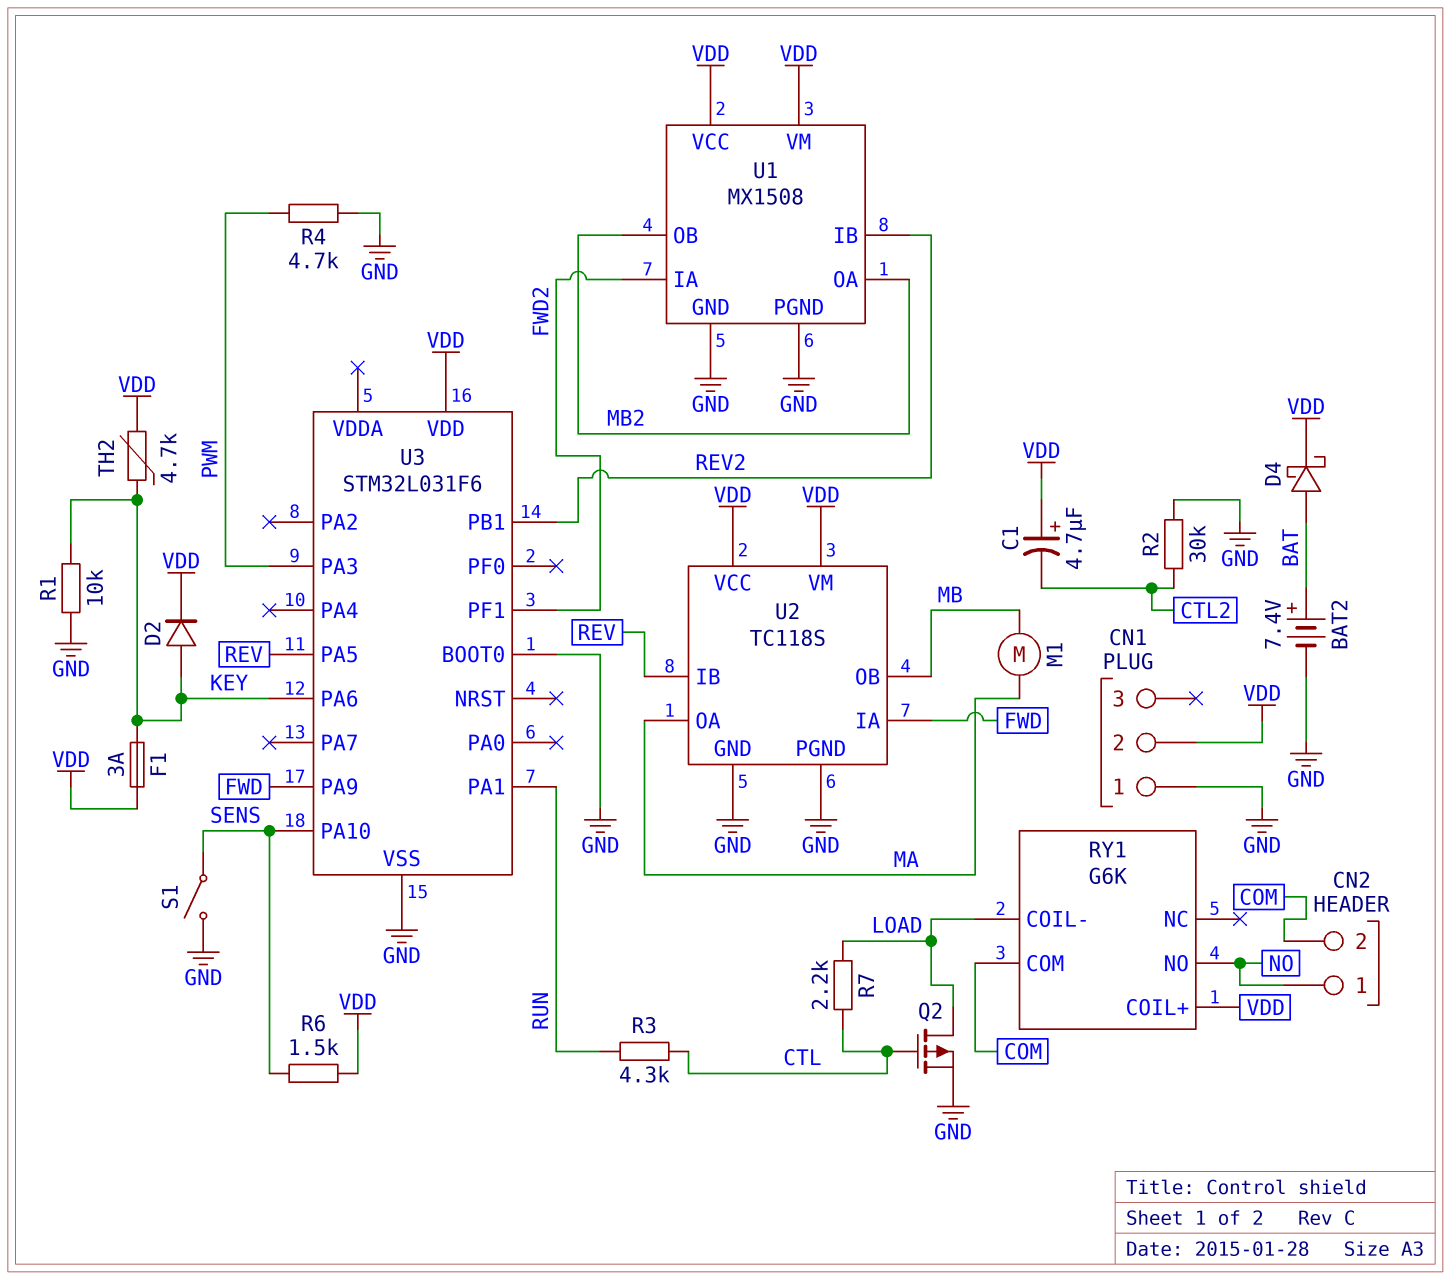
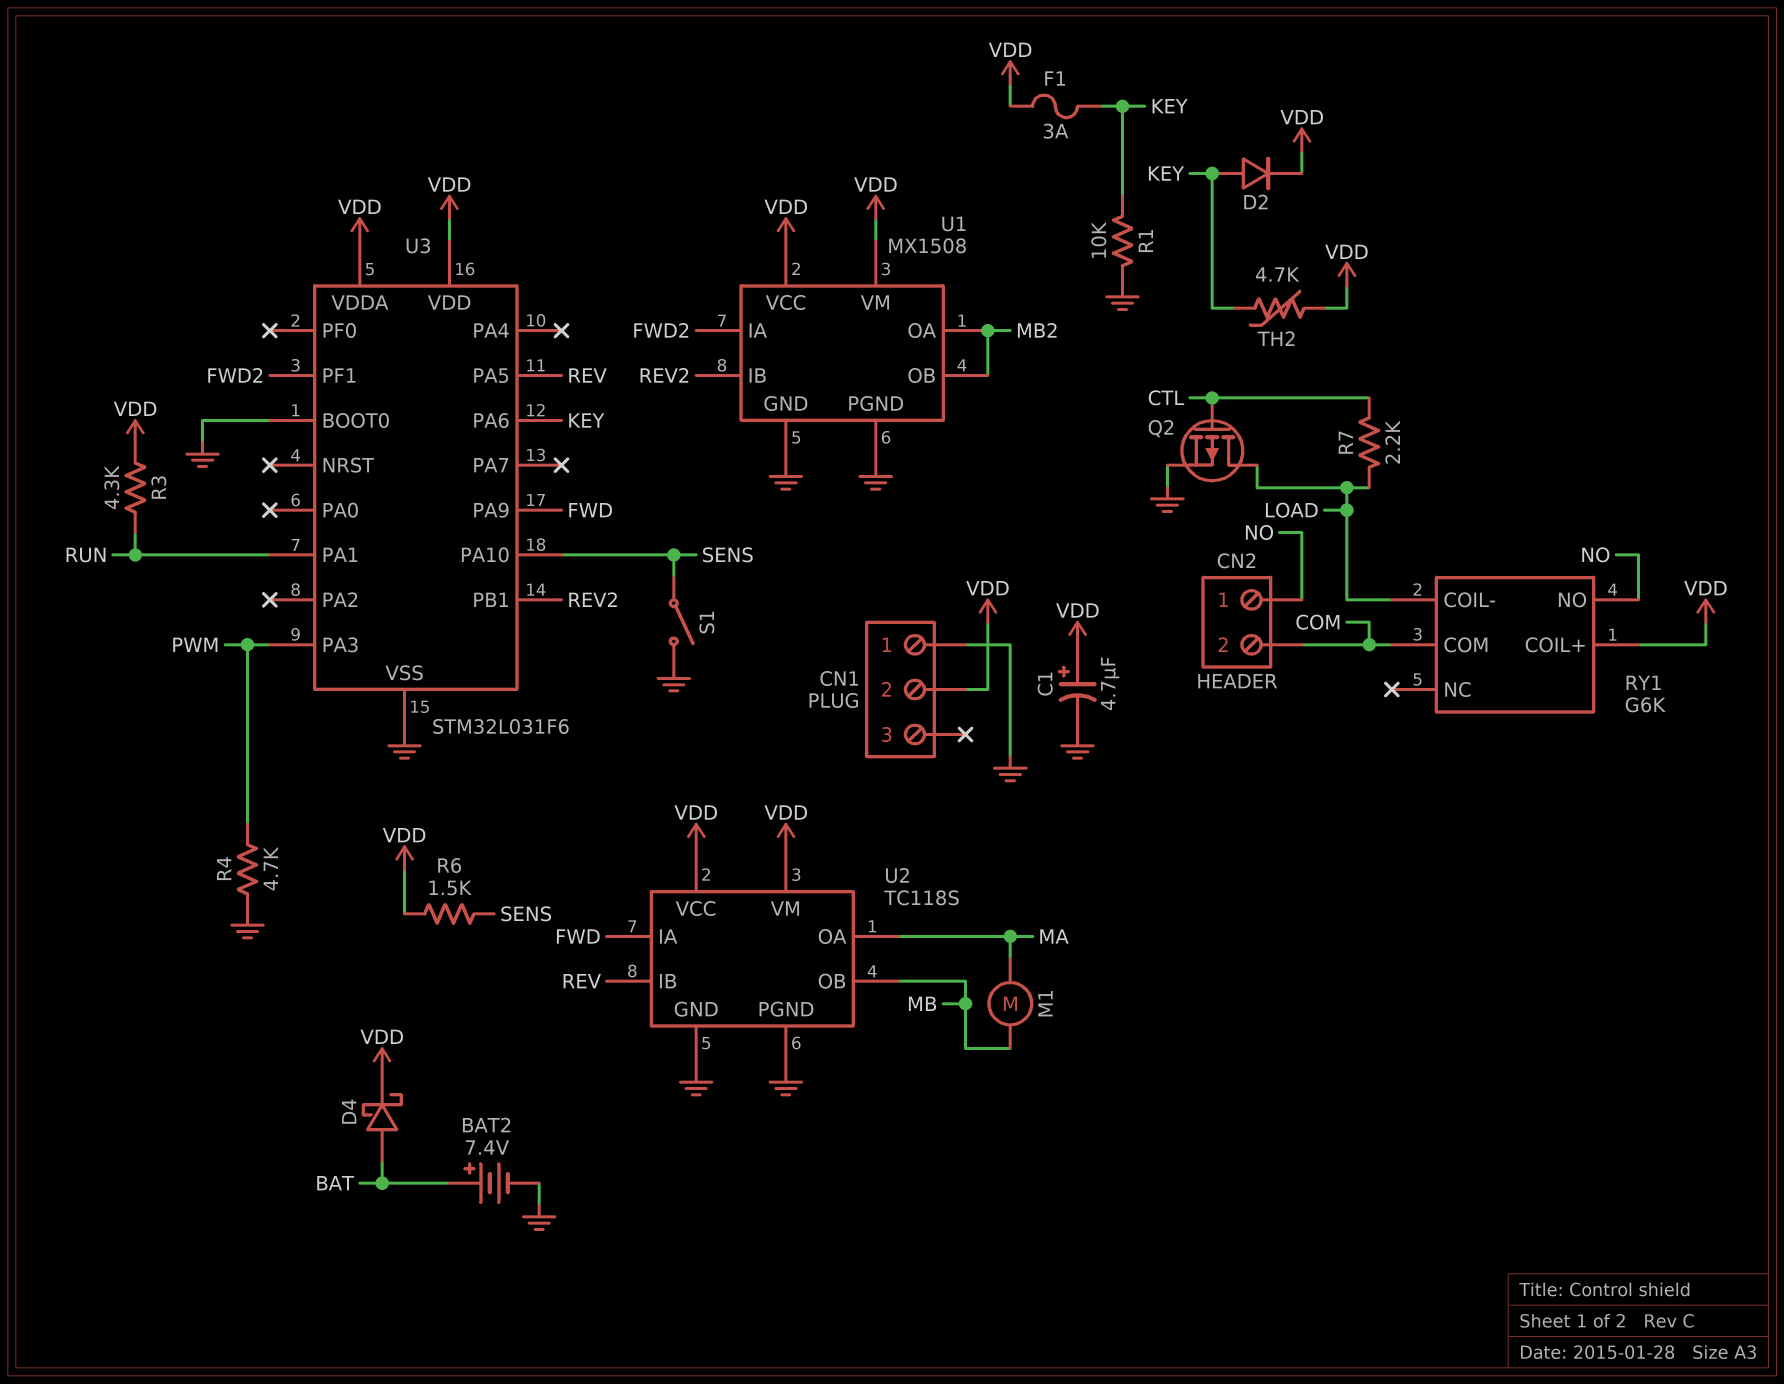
C1: 4.7uF (plus VDD, minus CTL2) -> 4.7uF (plus VDD, minus GND)
R2: 30k (CTL2, GND) -> none
R3: 4.3k (CTL, RUN) -> 4.3k (RUN, VDD)
U3 pin VDDA: none -> VDD

